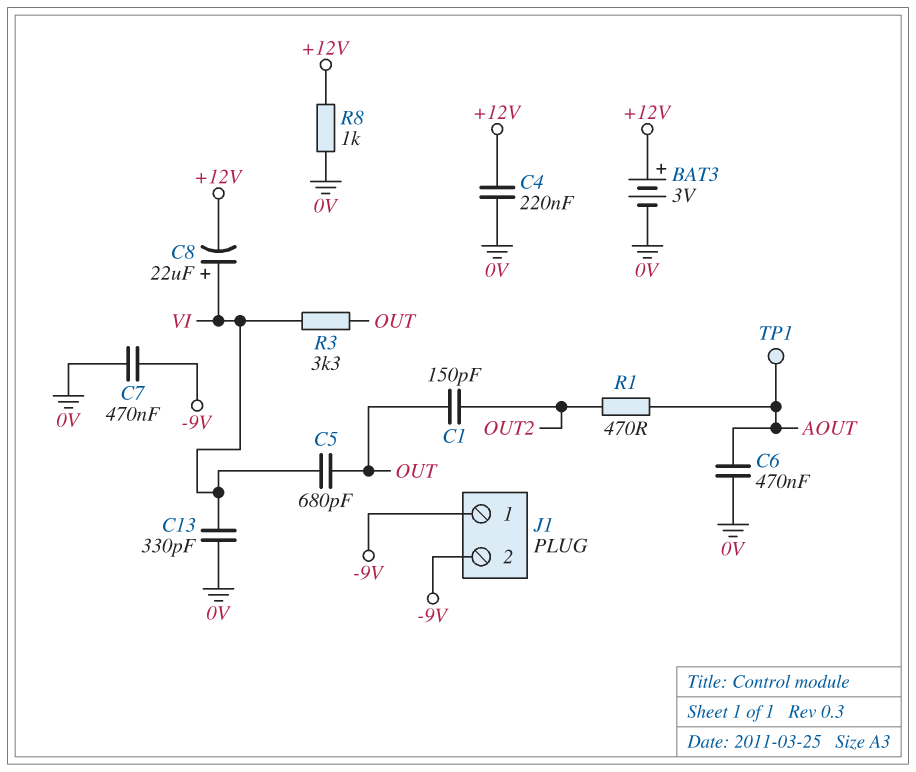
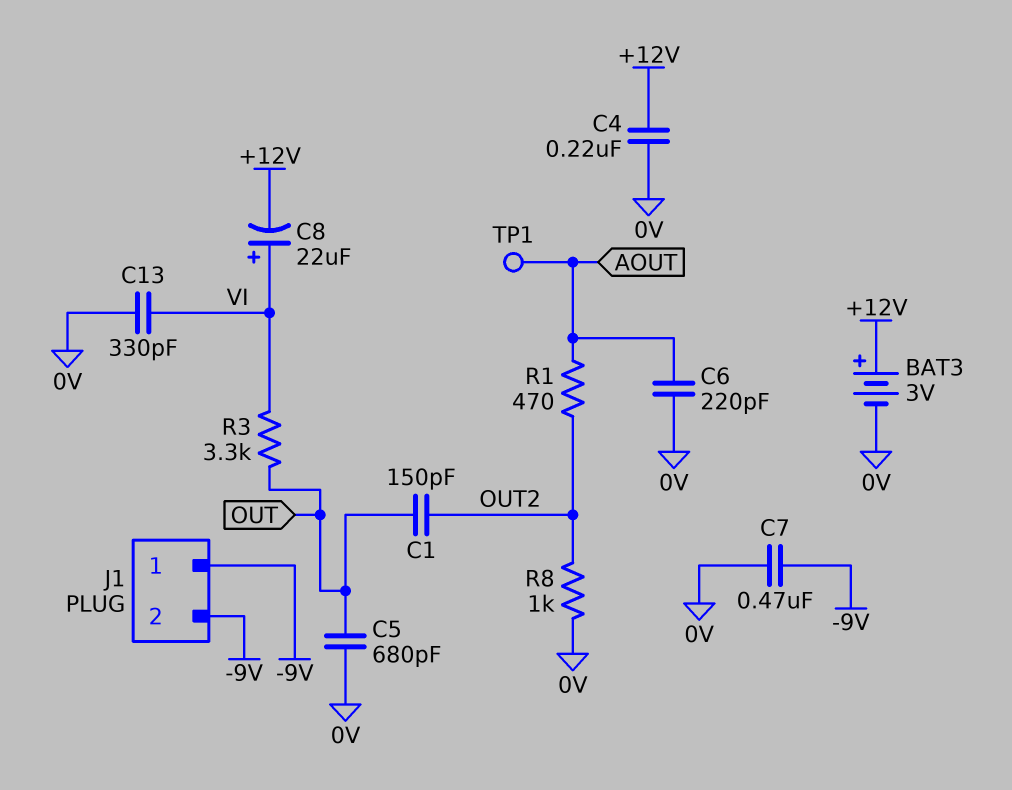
C5: 680pF (OUT, VI) -> 680pF (0V, OUT)
C6: 470nF (0V, AOUT) -> 220pF (0V, AOUT)
R8: 1k (+12V, 0V) -> 1k (0V, OUT2)

